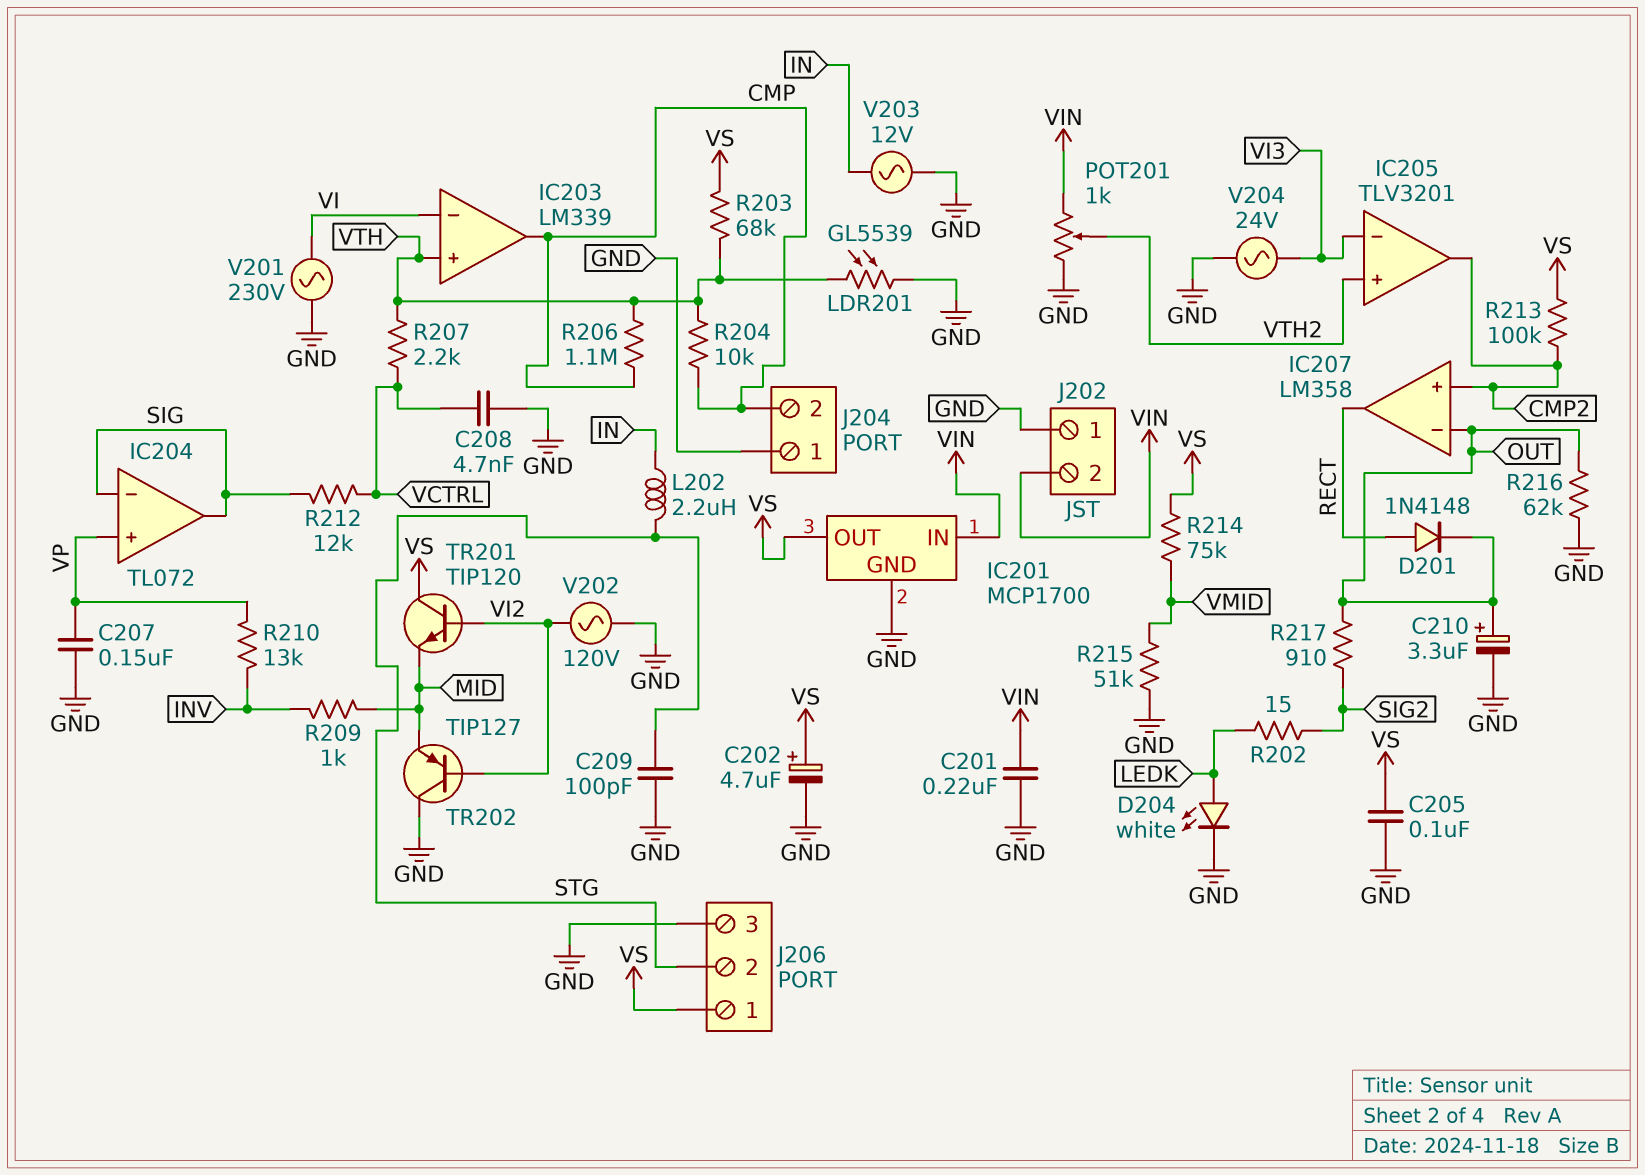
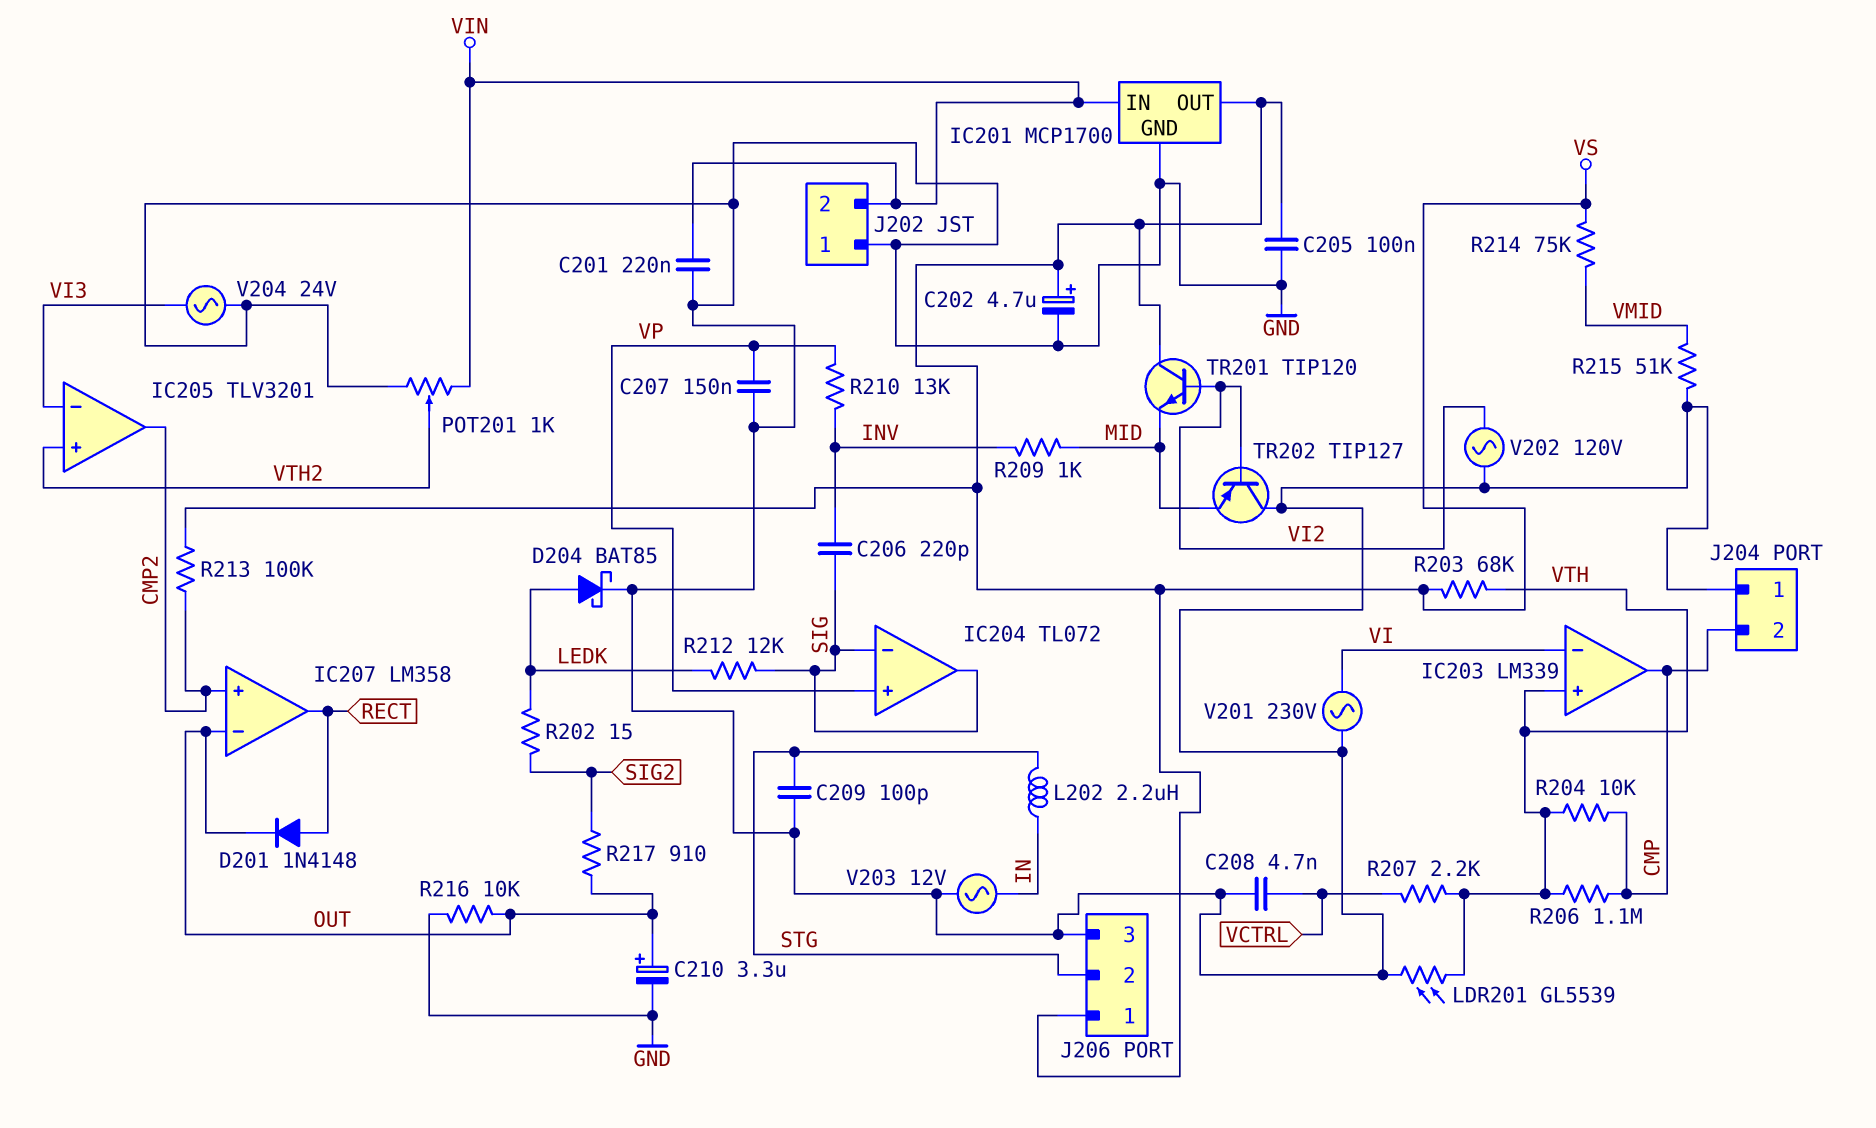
C206: none -> 220pF (INV, SIG)
D204: LED white (A LEDK, K GND) -> schottky BAT85 (A LEDK, K GND)
R212: 12k (SIG, VCTRL) -> 12k (LEDK, SIG)
R216: 62k (GND, OUT) -> 10k (GND, OUT)

